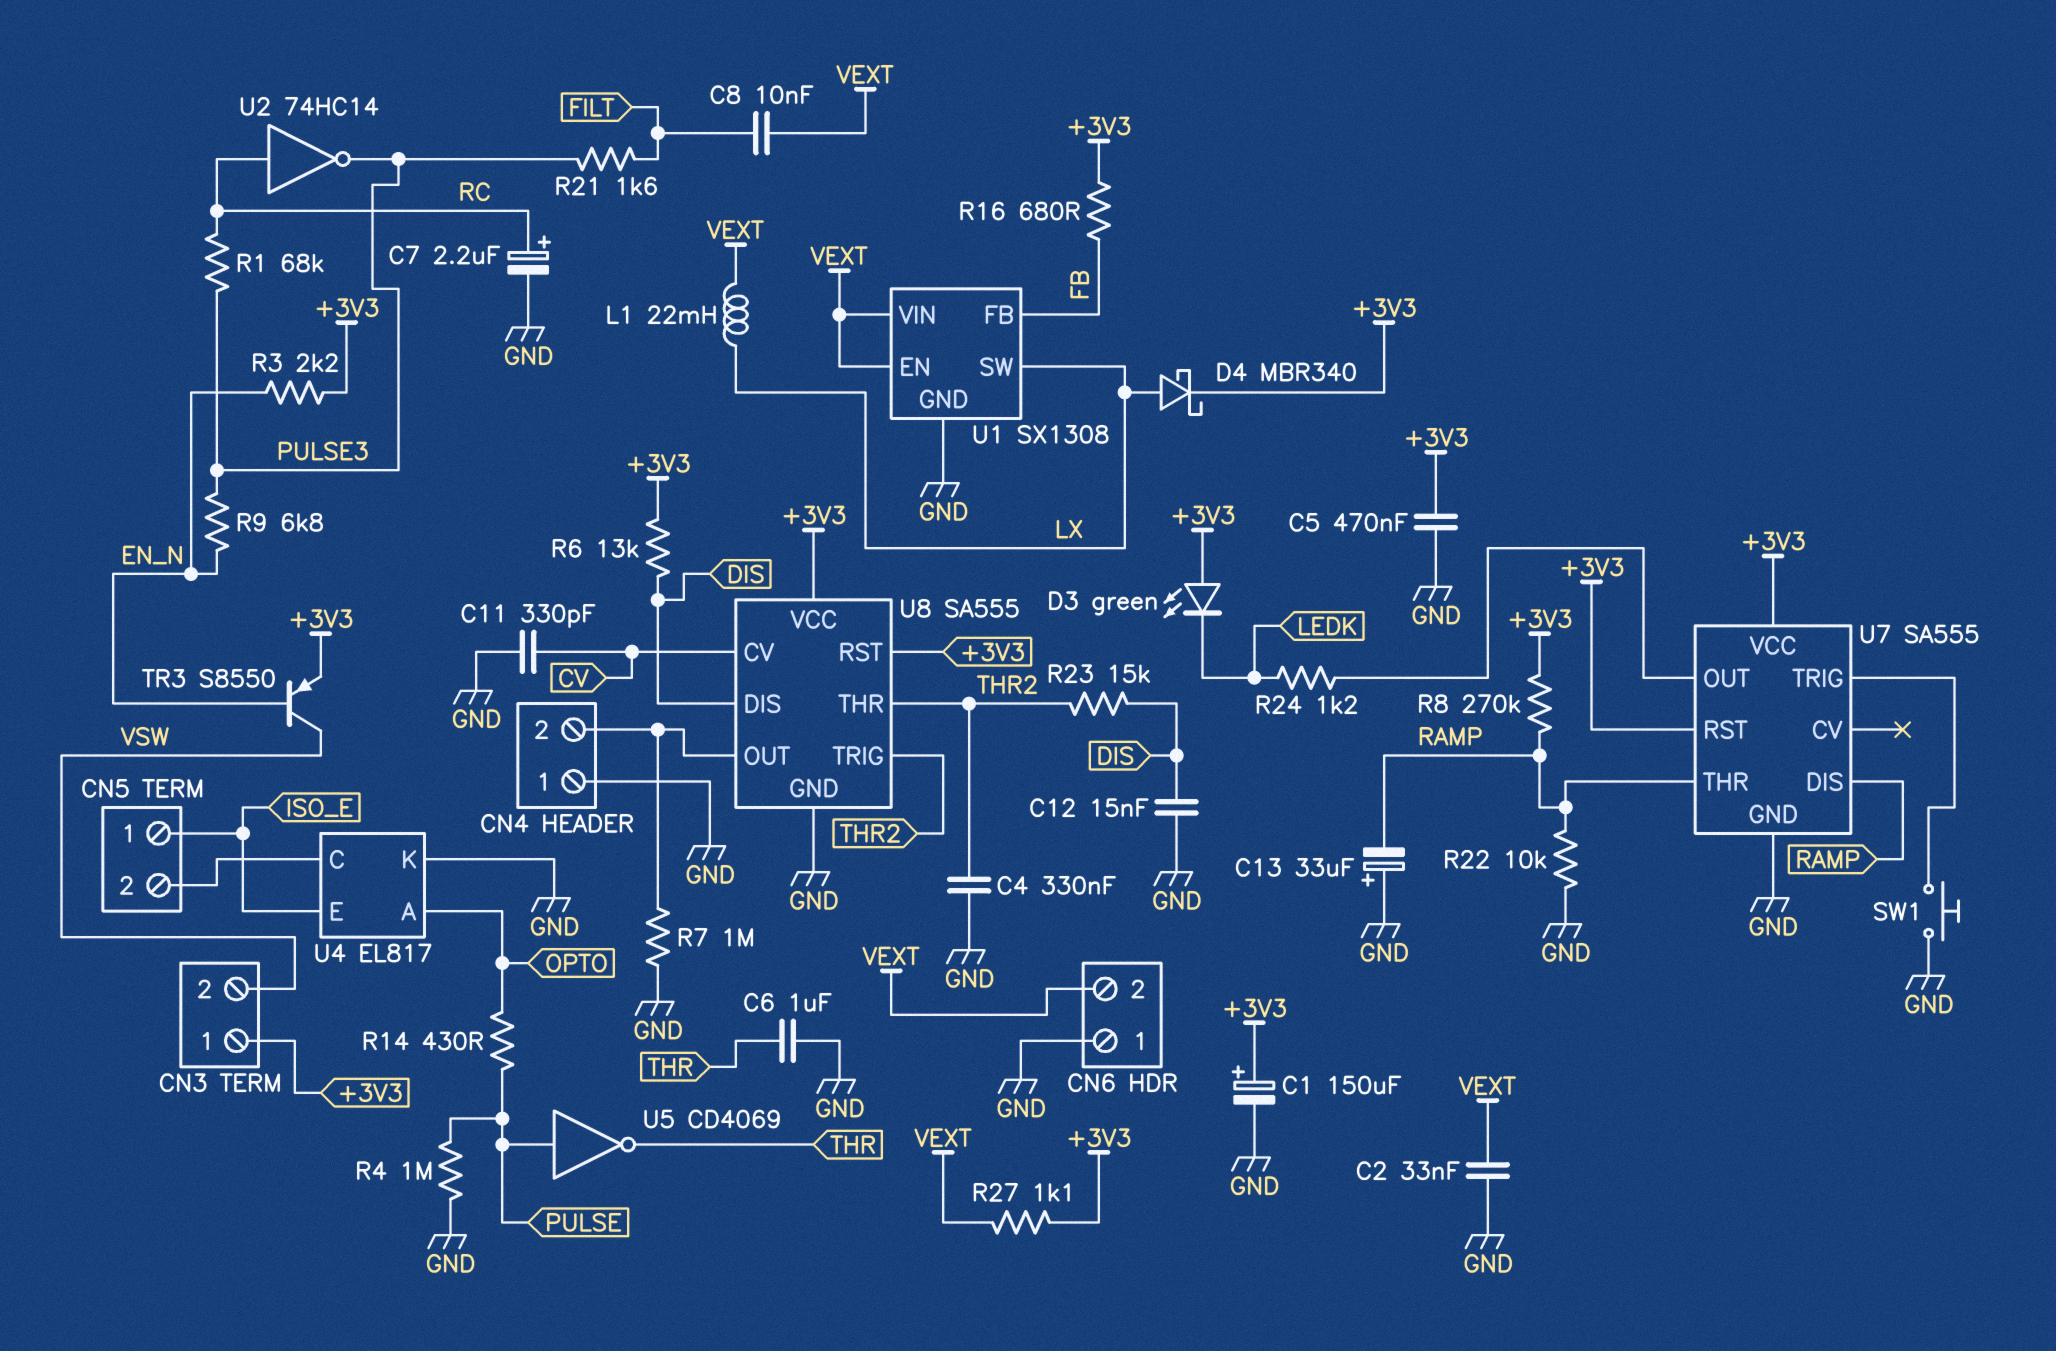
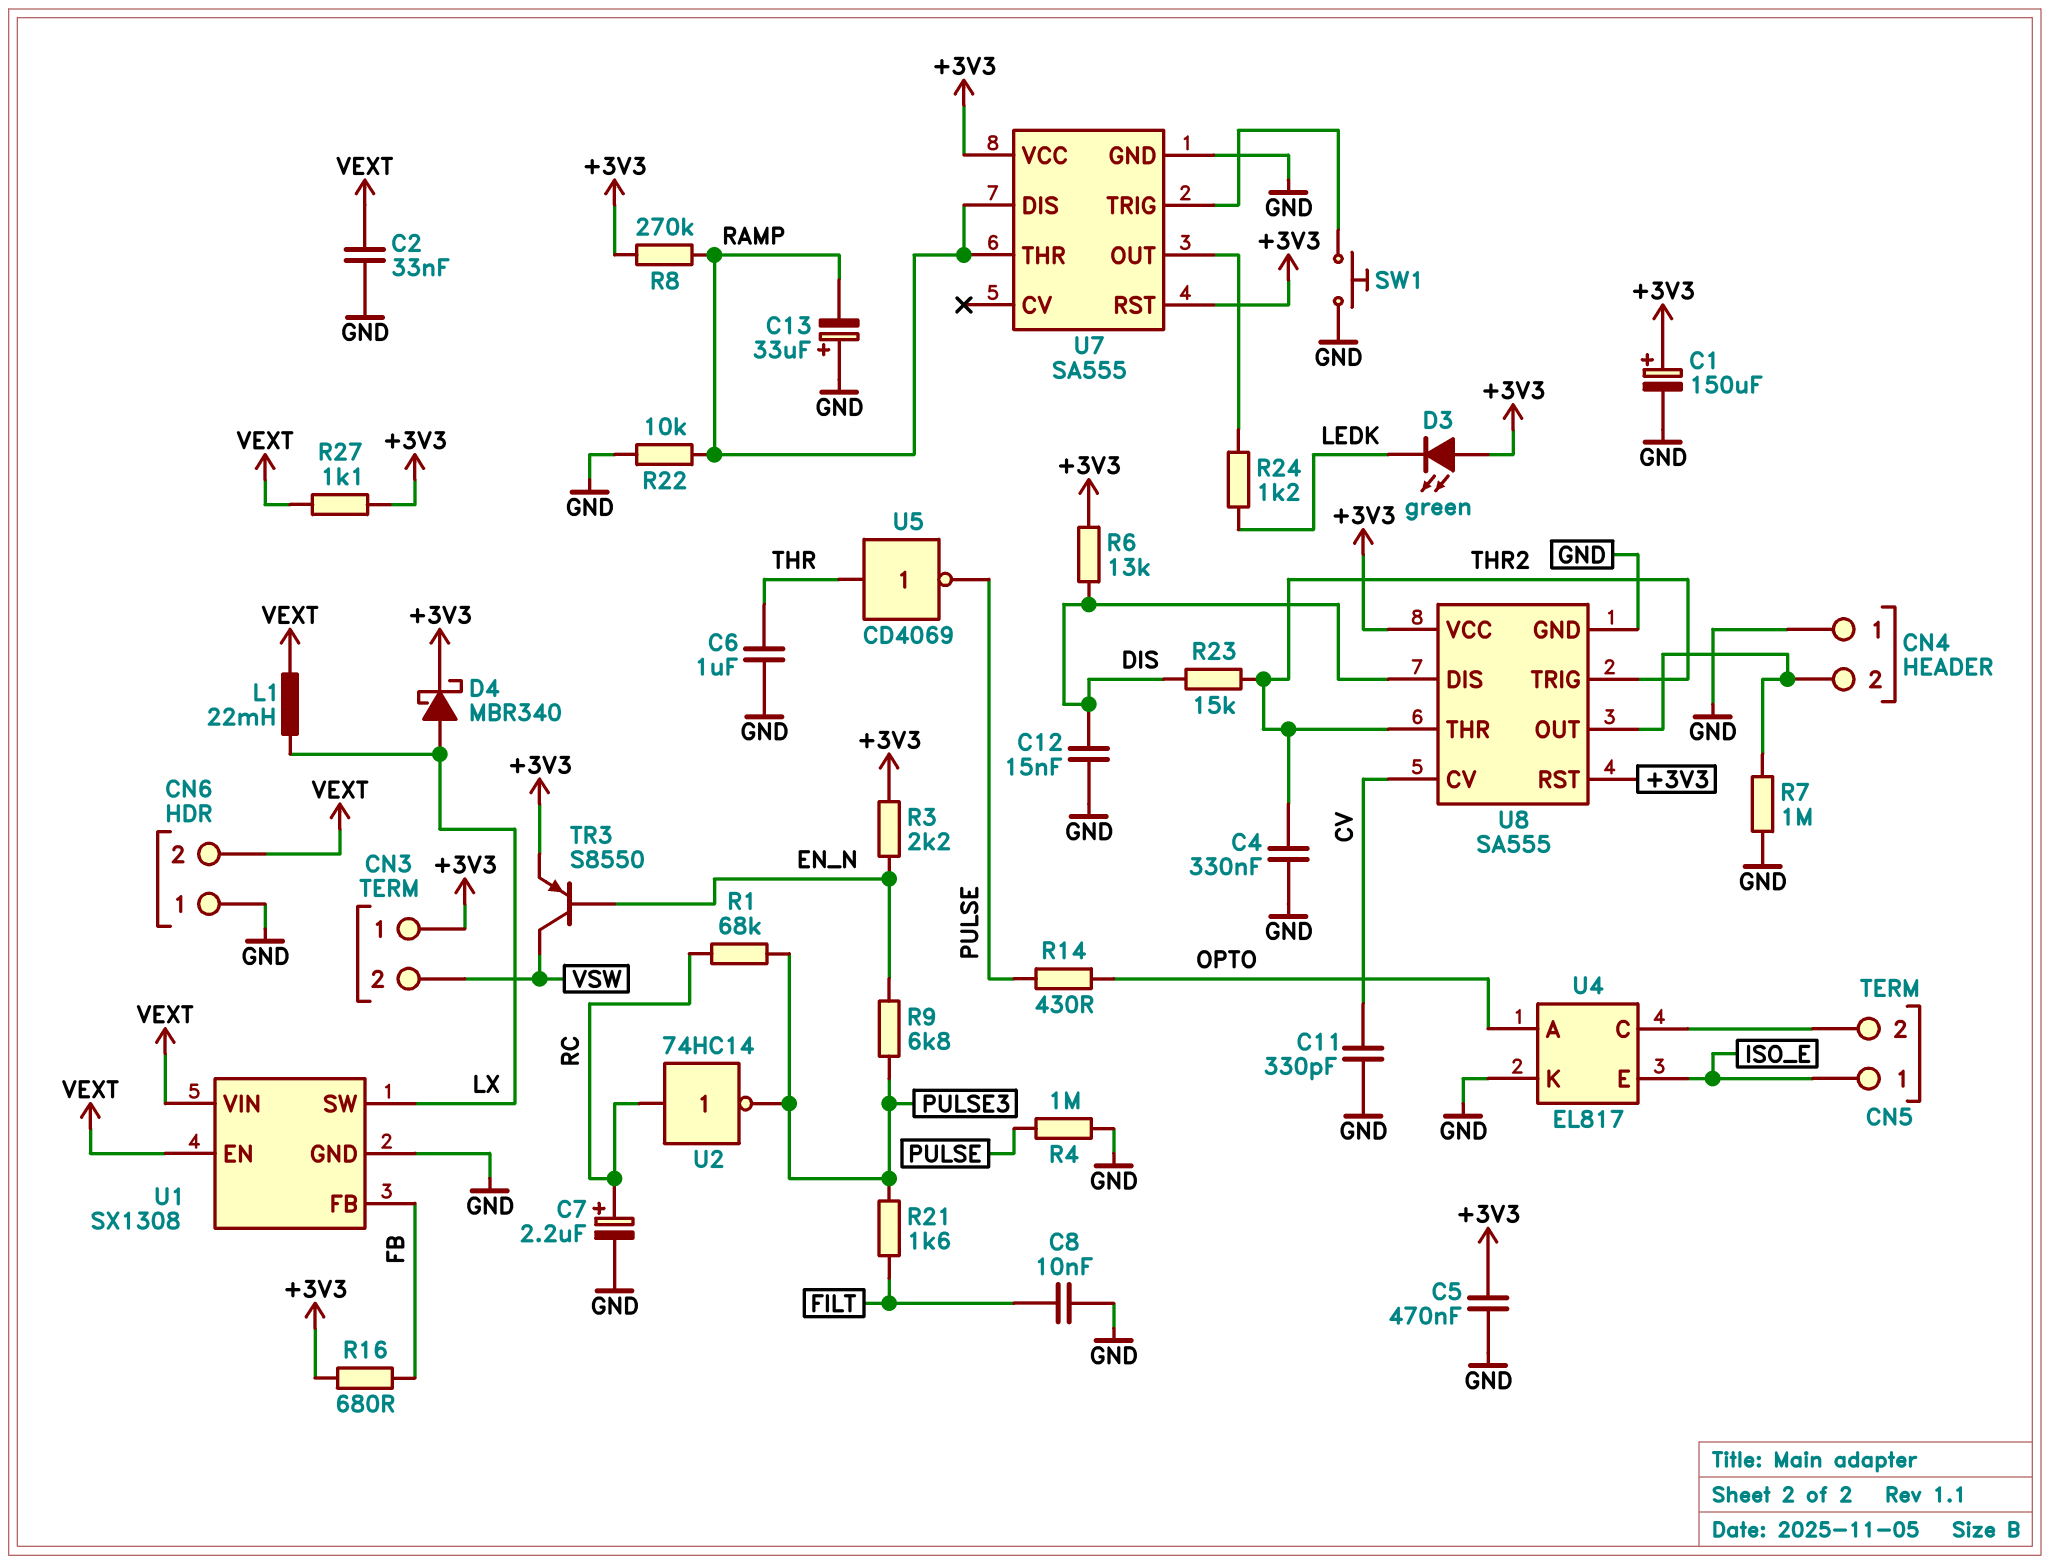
C8: 10nF (FILT, VEXT) -> 10nF (FILT, GND)
U5: NOT CD4069 (in PULSE, out THR) -> NOT CD4069 (in THR, out PULSE)

